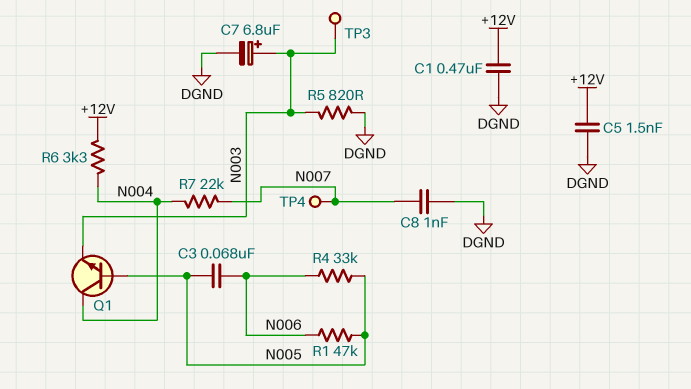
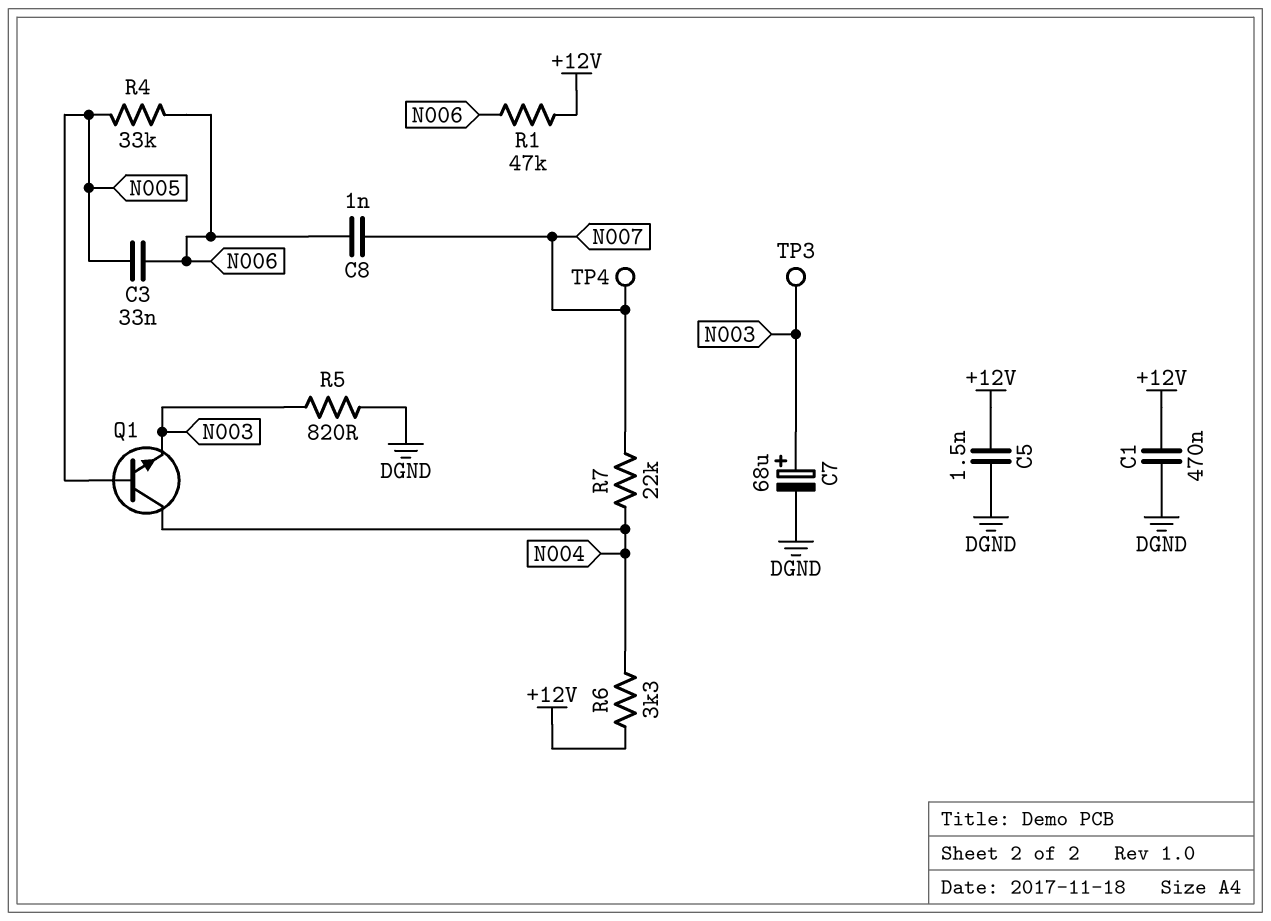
C3: 68nF (N005, N006) -> 33nF (N005, N006)
C7: 6.8uF (plus N003, minus DGND) -> 68uF (plus N003, minus DGND)
C8: 1nF (DGND, N007) -> 1nF (N006, N007)
R1: 47k (N005, N006) -> 47k (+12V, N006)

